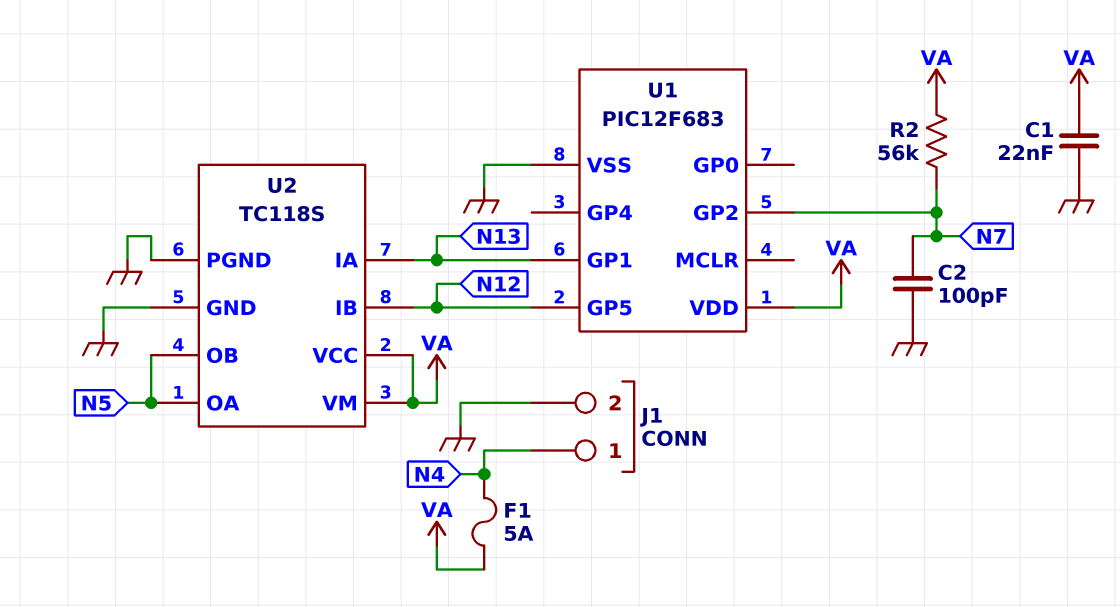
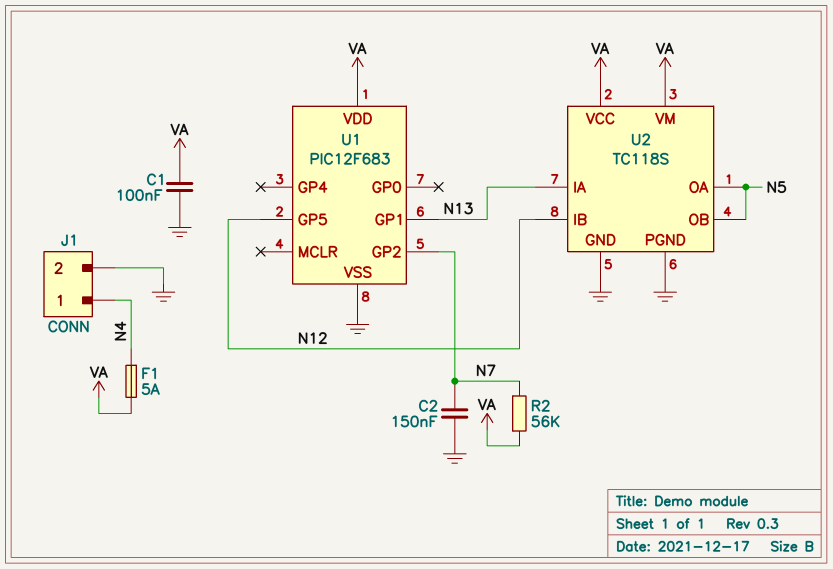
C1: 22nF (GND, VA) -> 100nF (GND, VA)
C2: 100pF (GND, N7) -> 150nF (GND, N7)

